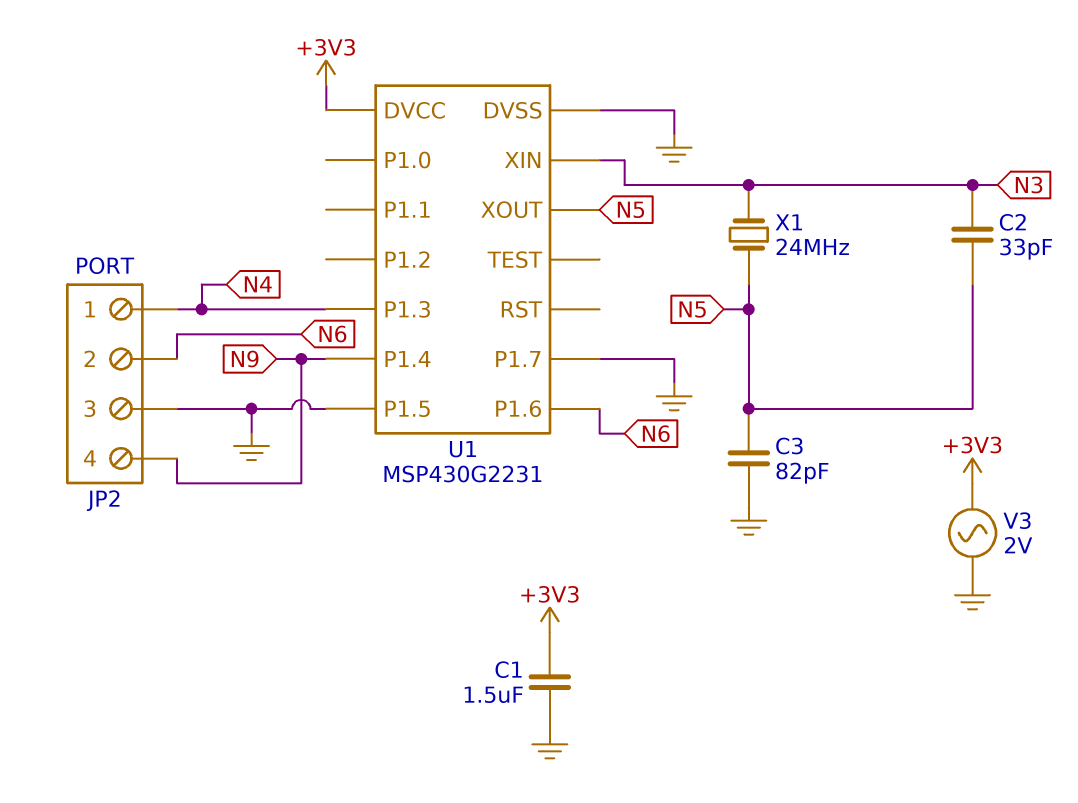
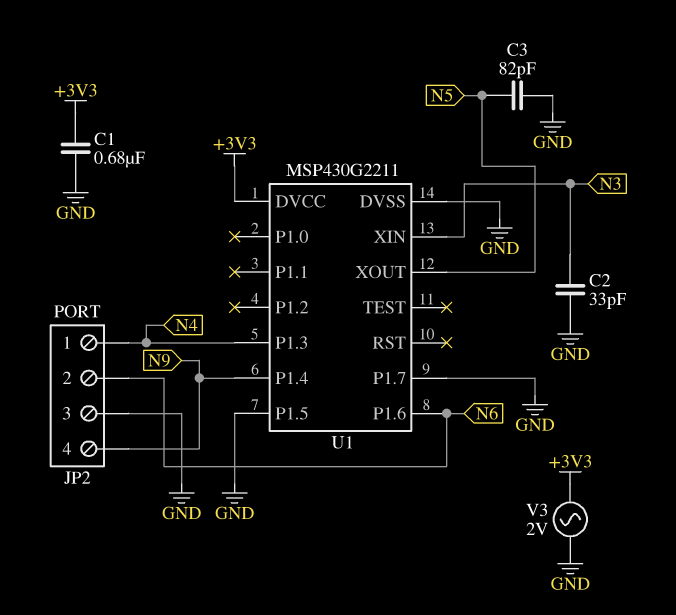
C1: 1.5uF (+3V3, GND) -> 680nF (+3V3, GND)
C2: 33pF (N3, N5) -> 33pF (GND, N3)
U1: MSP430G2231 -> MSP430G2211
X1: 24MHz (N3, N5) -> none

